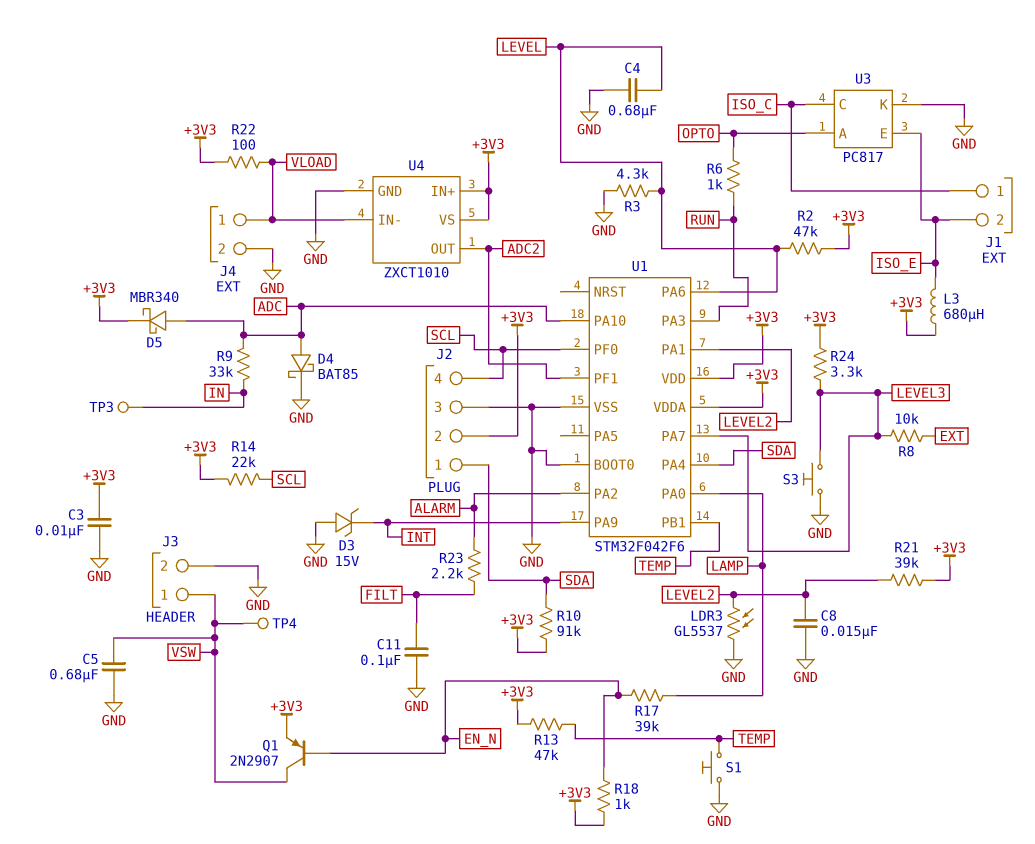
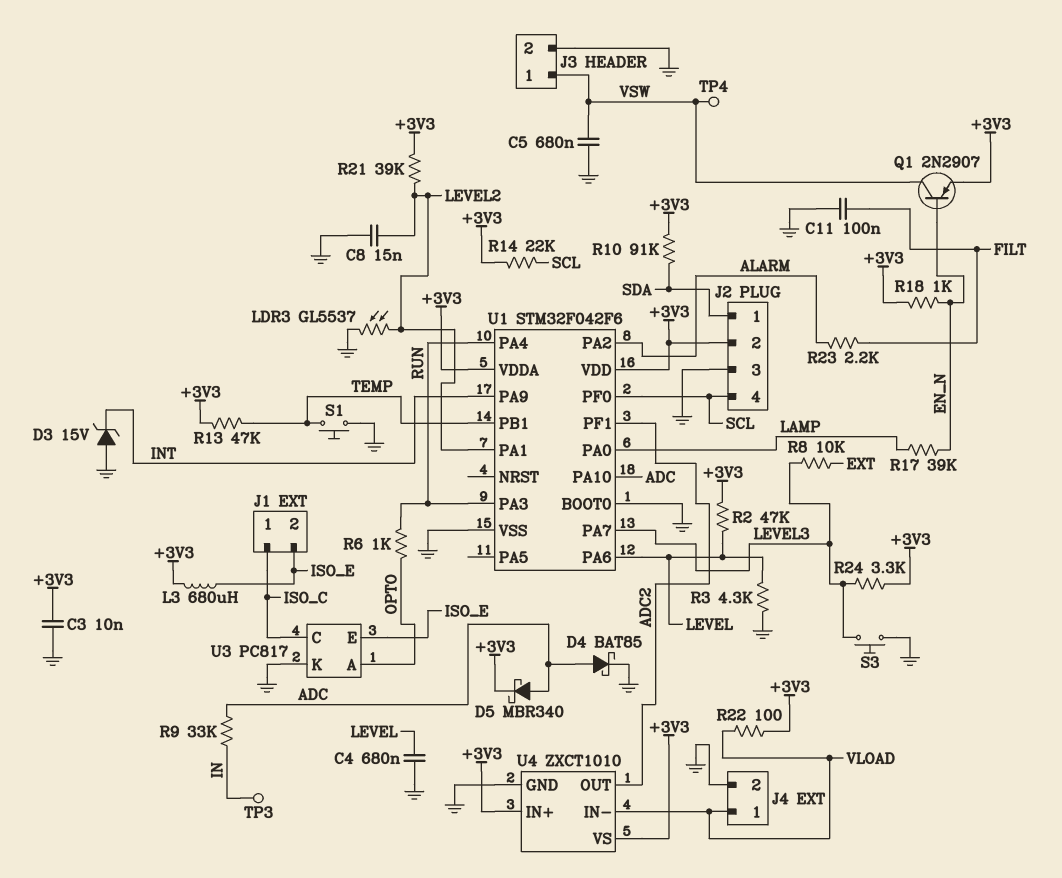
U1 pin PA4: SDA -> RUN

